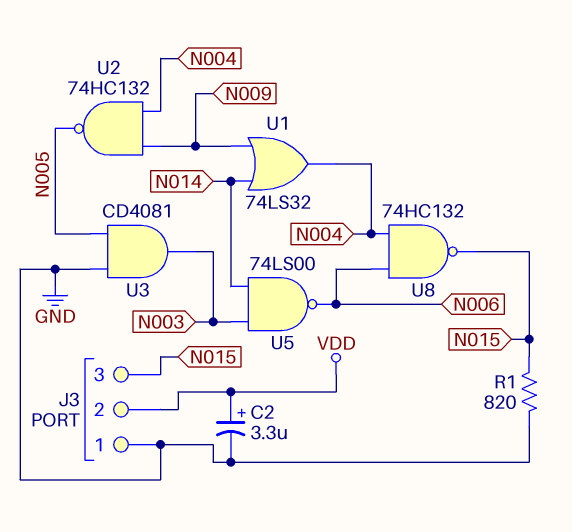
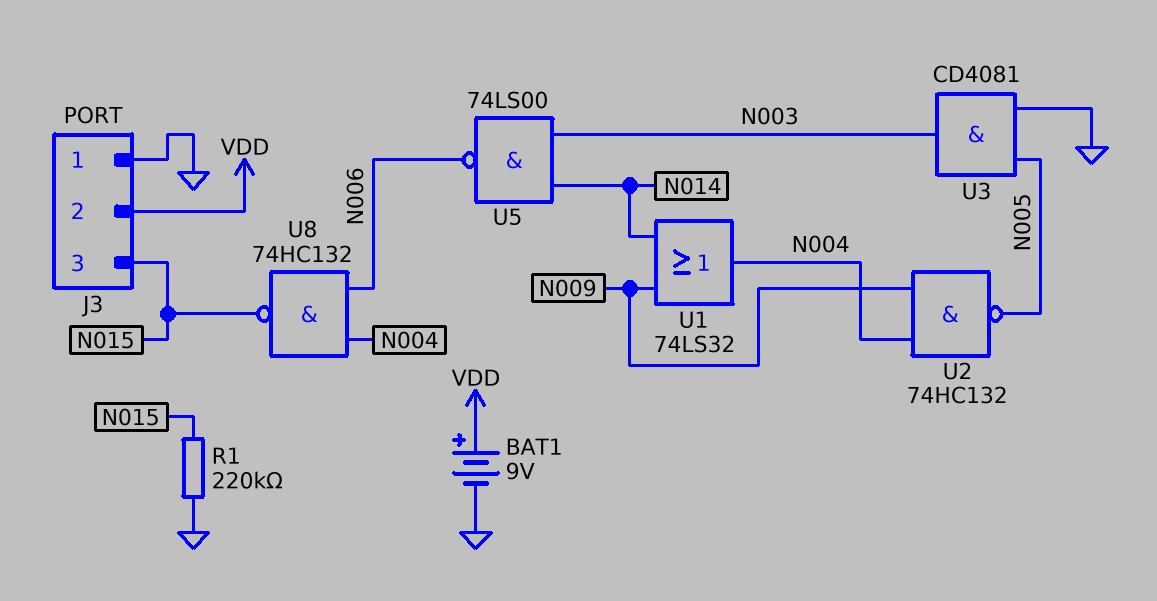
BAT1: none -> 9V (plus VDD, minus GND)
C2: 3.3uF (plus VDD, minus GND) -> none
R1: 820 (GND, N015) -> 220k (GND, N015)

